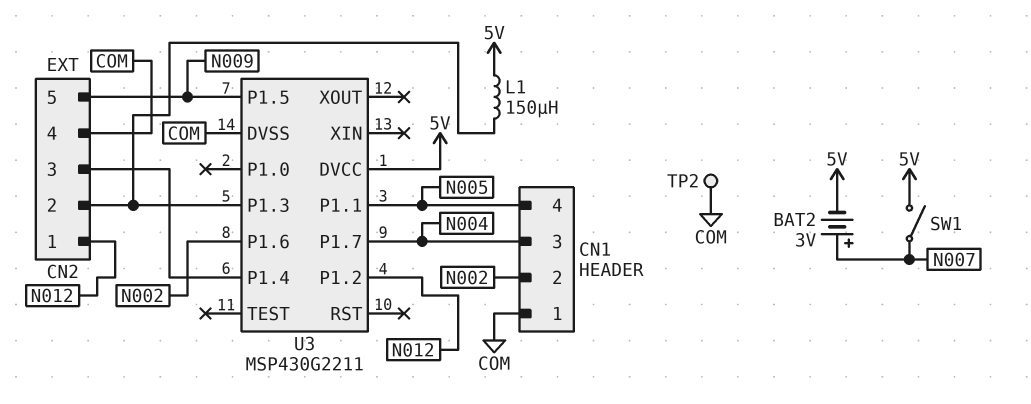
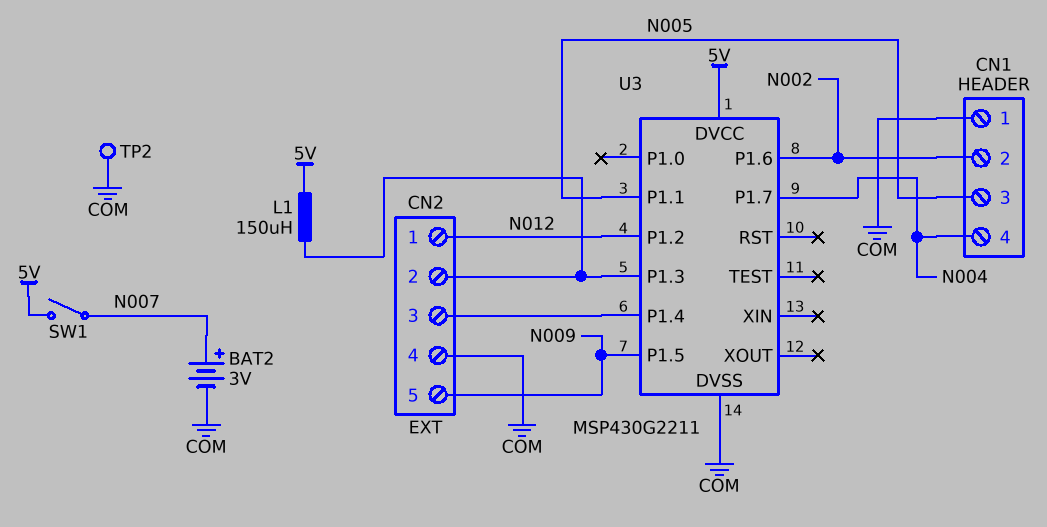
BAT2: 3V (plus N007, minus 5V) -> 3V (plus N007, minus COM)
CN1 pin 3: N004 -> N005
CN1 pin 4: N005 -> N004

